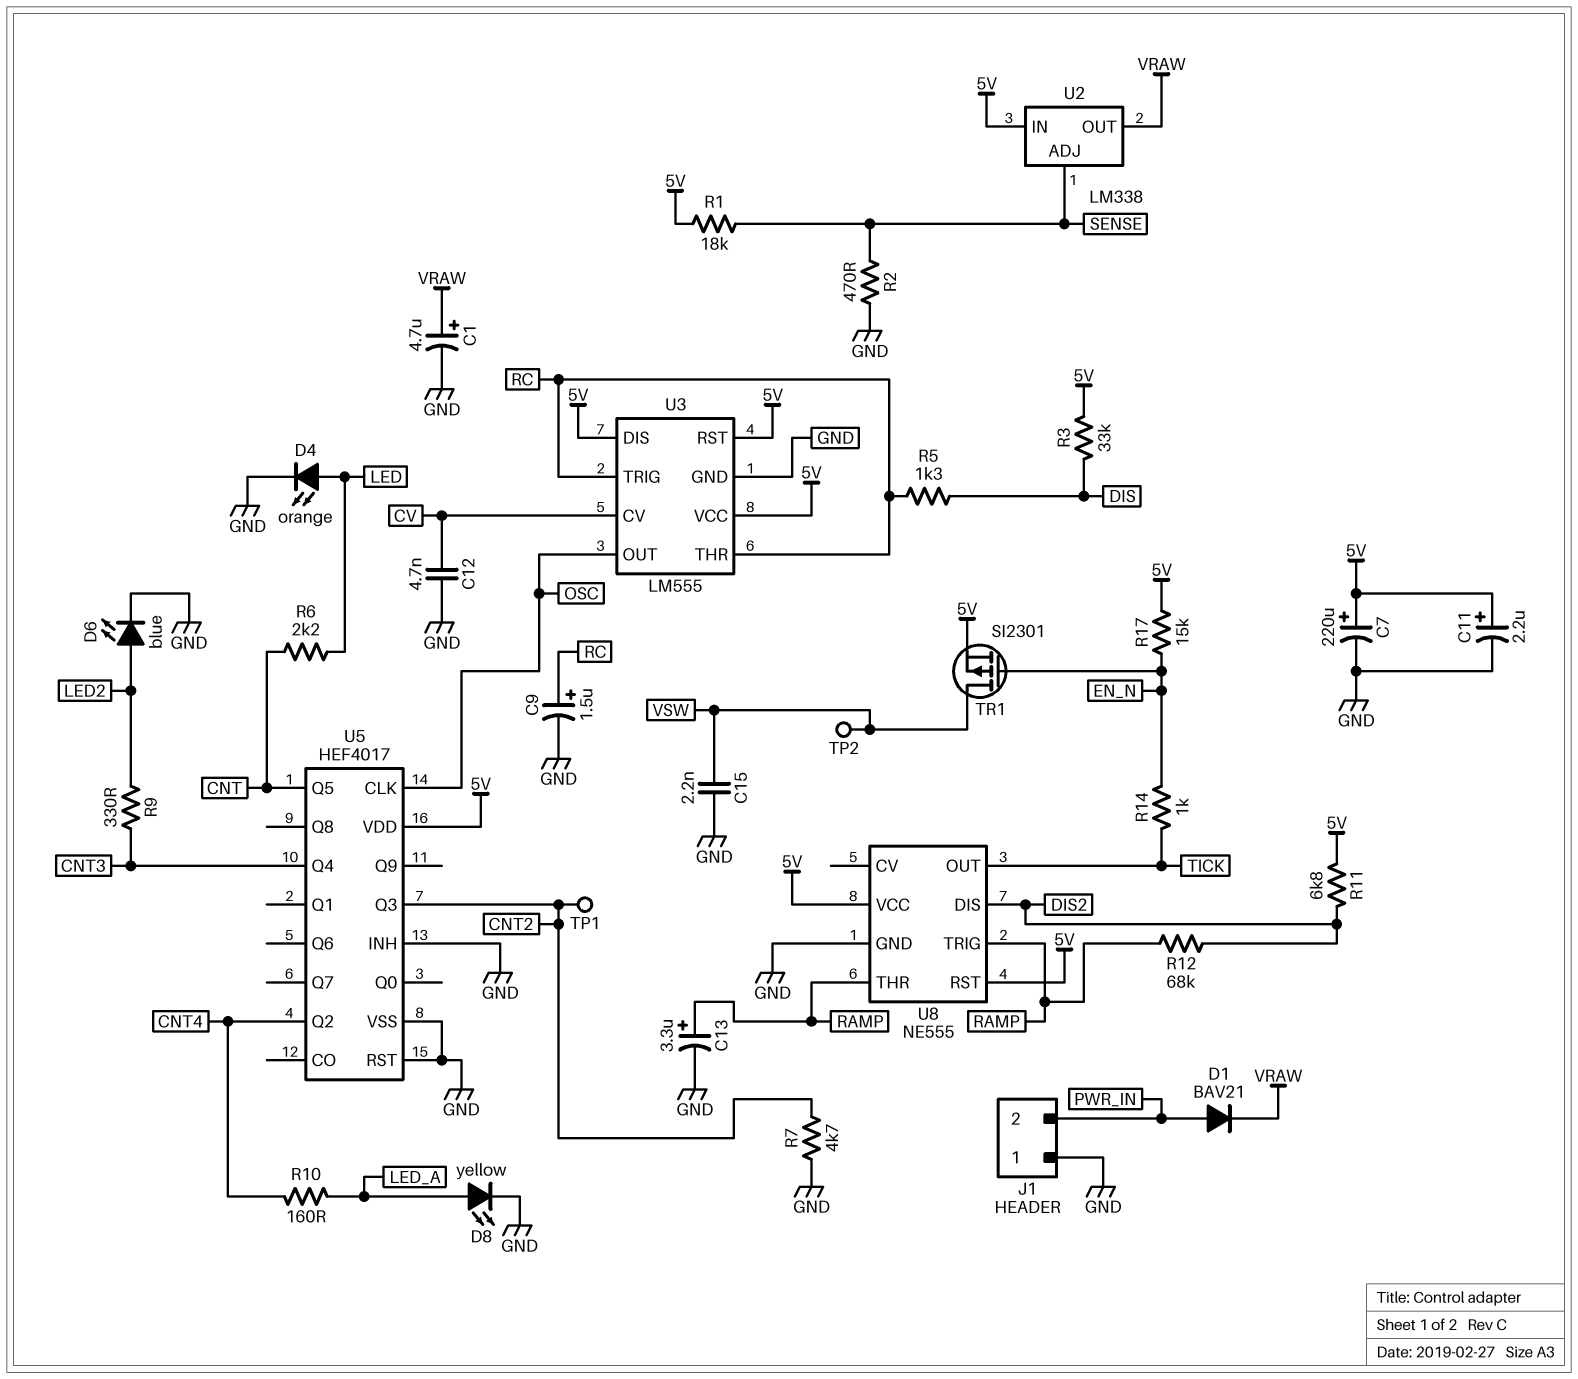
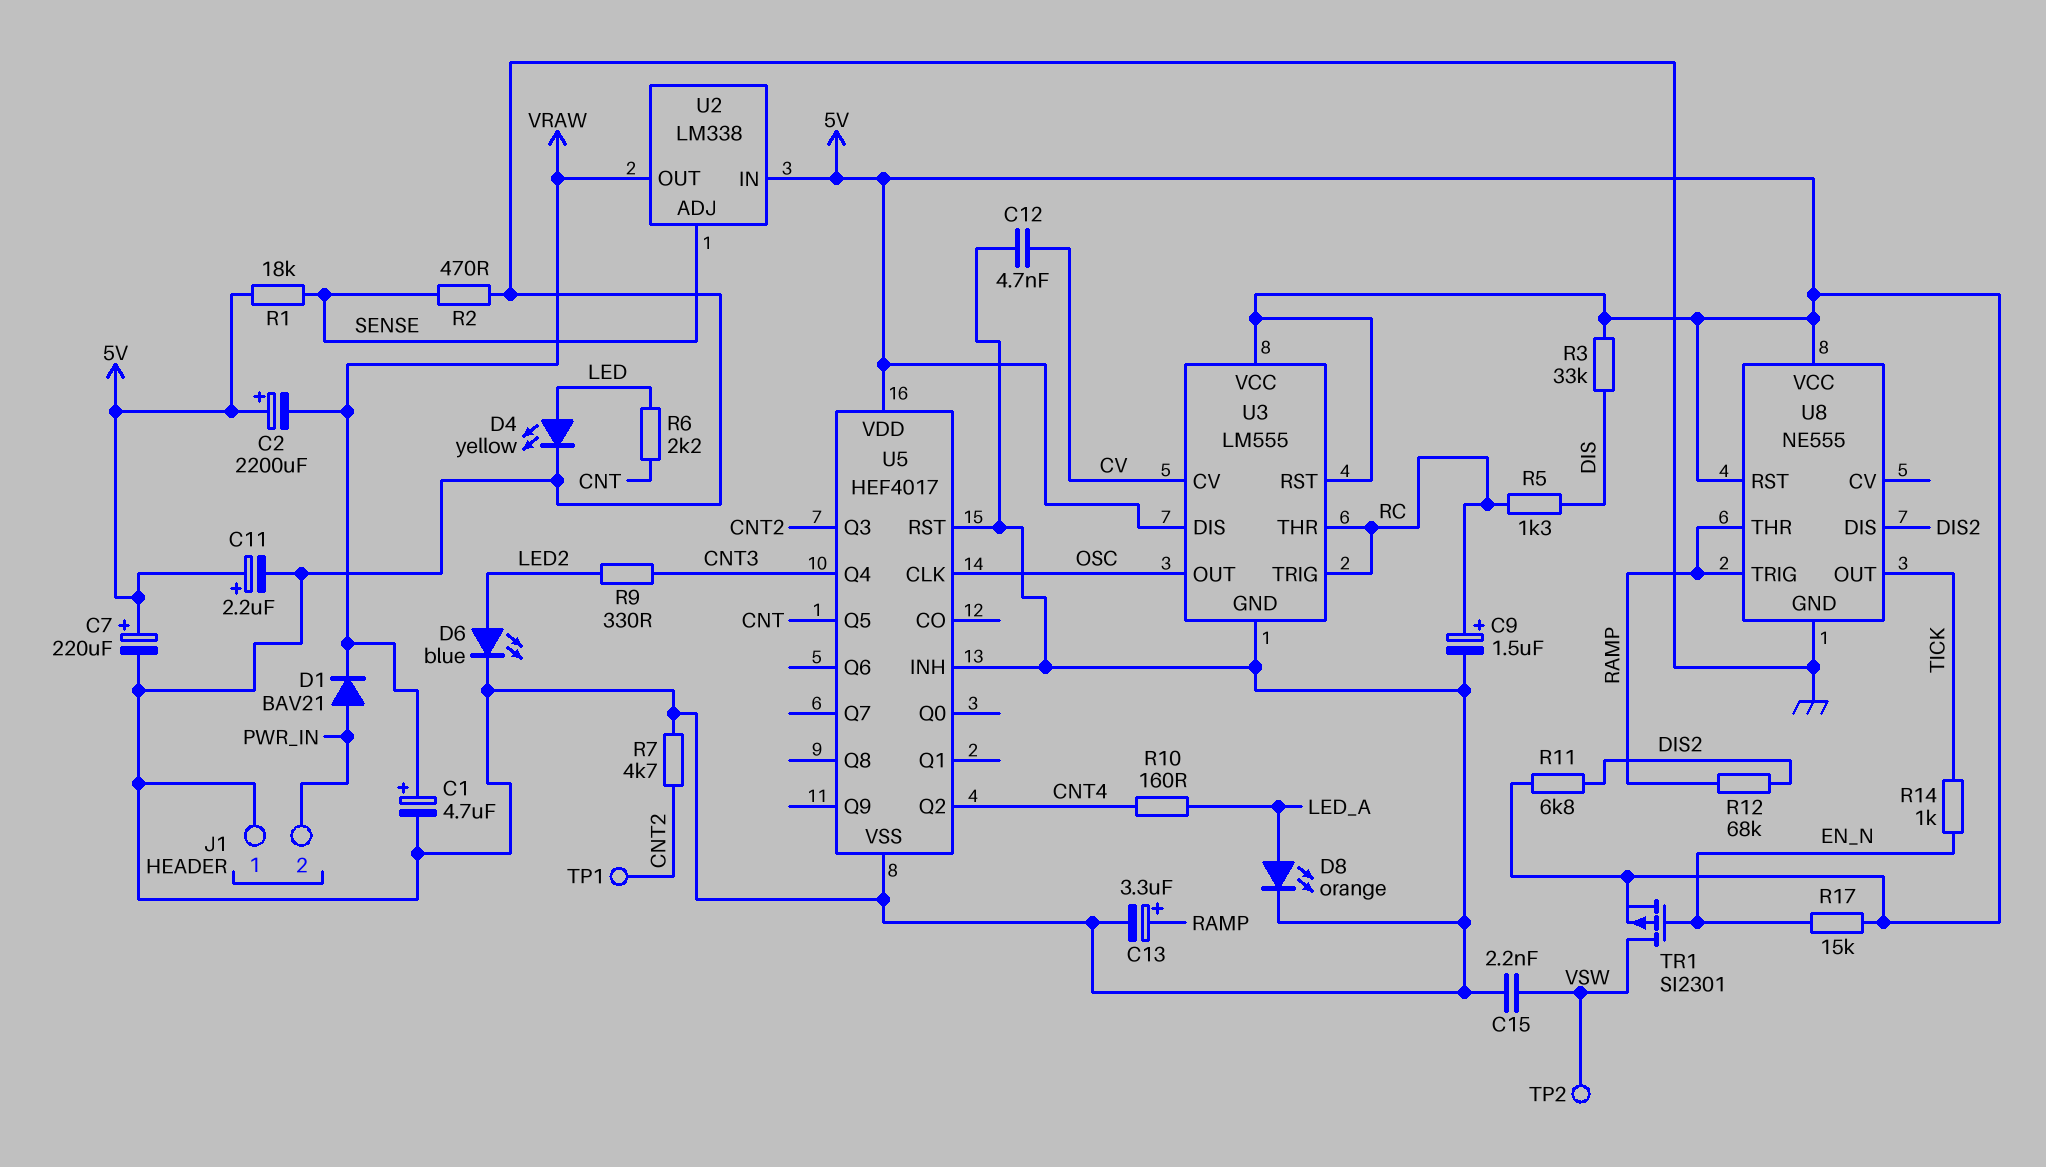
C2: none -> 2200uF (plus 5V, minus VRAW)
D4: LED orange (A LED, K GND) -> LED yellow (A LED, K GND)
D8: LED yellow (A LED_A, K GND) -> LED orange (A LED_A, K GND)

